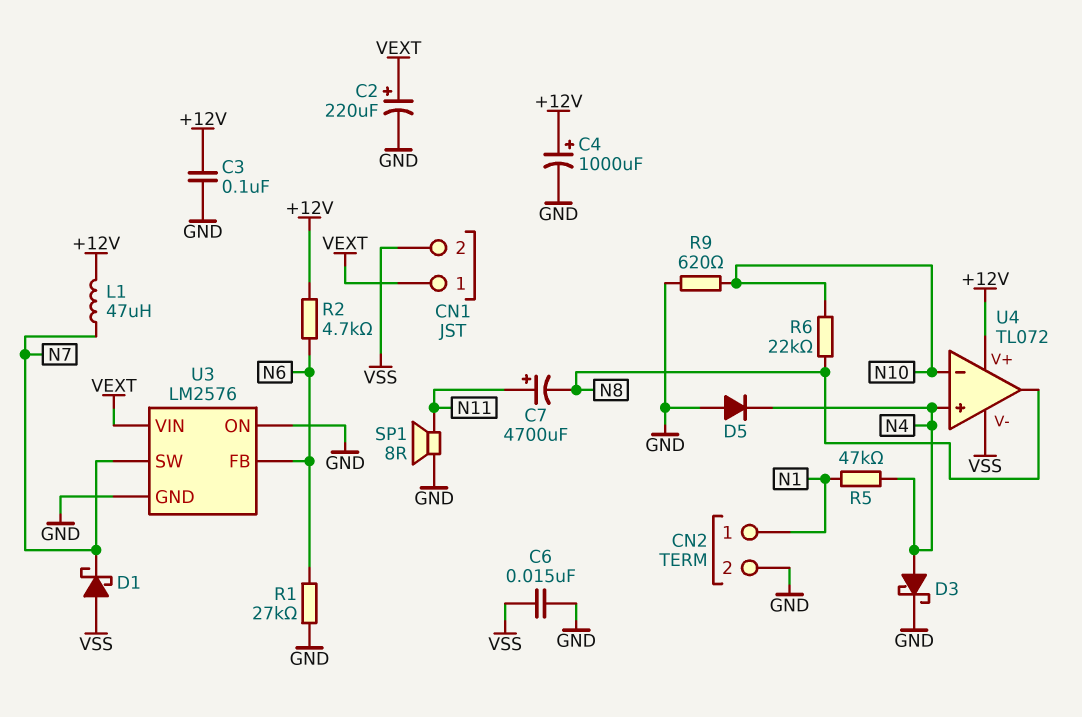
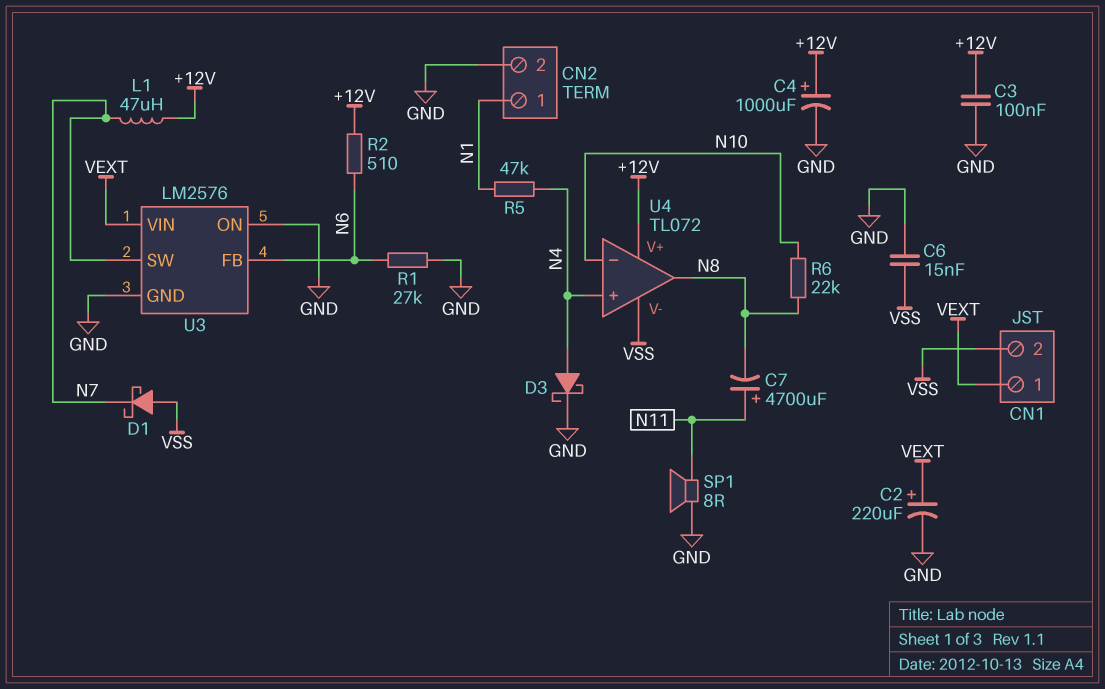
D5: diode (A GND, K N4) -> none
R2: 4.7k (+12V, N6) -> 510 (+12V, N6)
R9: 620 (GND, N10) -> none

